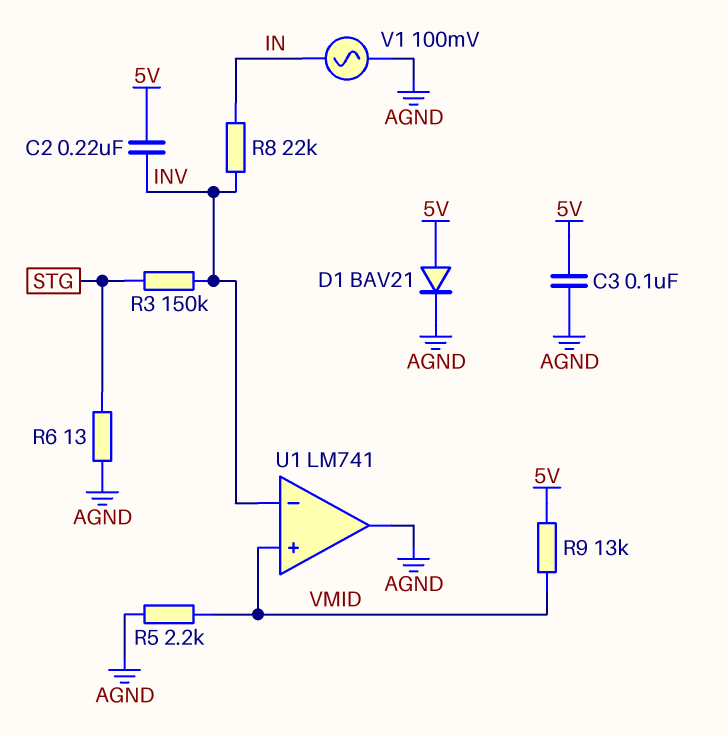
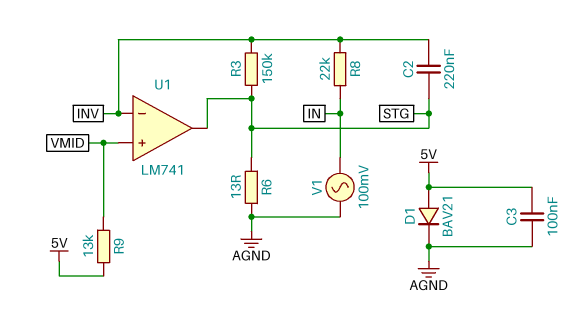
C2: 220nF (5V, INV) -> 220nF (INV, STG)
R5: 2.2k (AGND, VMID) -> none
U1 pin out: AGND -> STG

